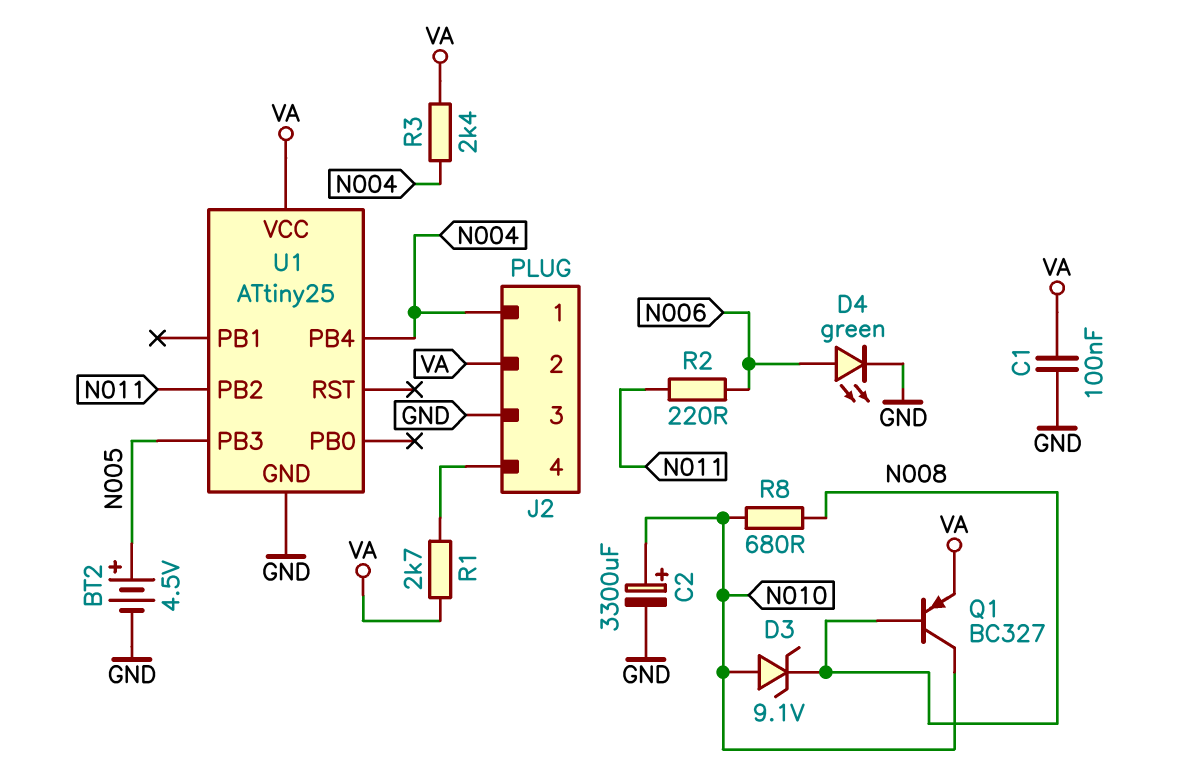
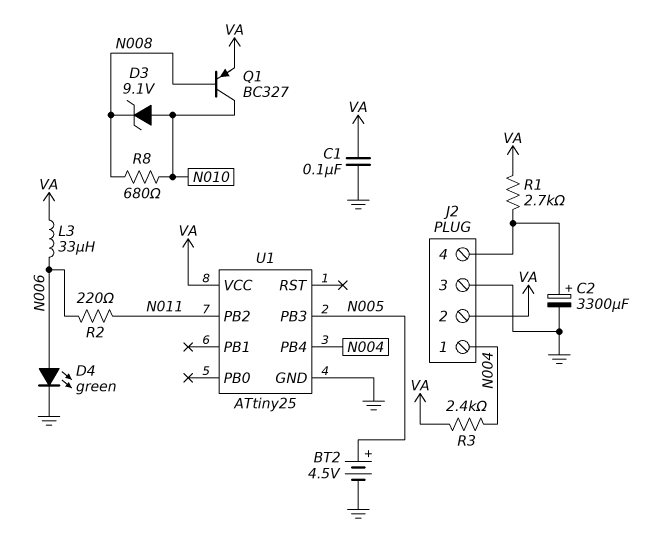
C2: 3300uF (plus N010, minus GND) -> 3300uF (plus J2/4, minus GND)
L3: none -> 33uH (N006, VA)

